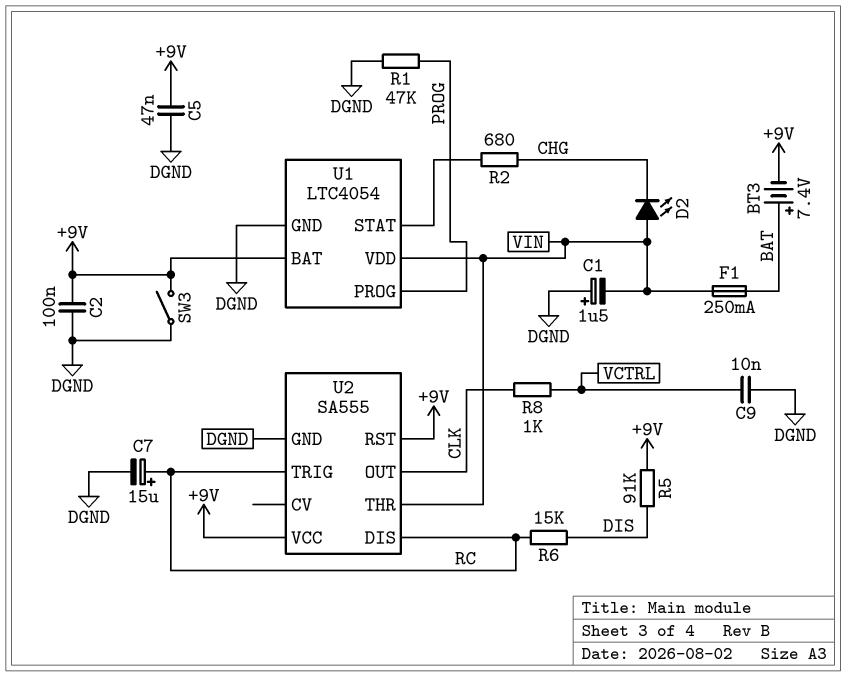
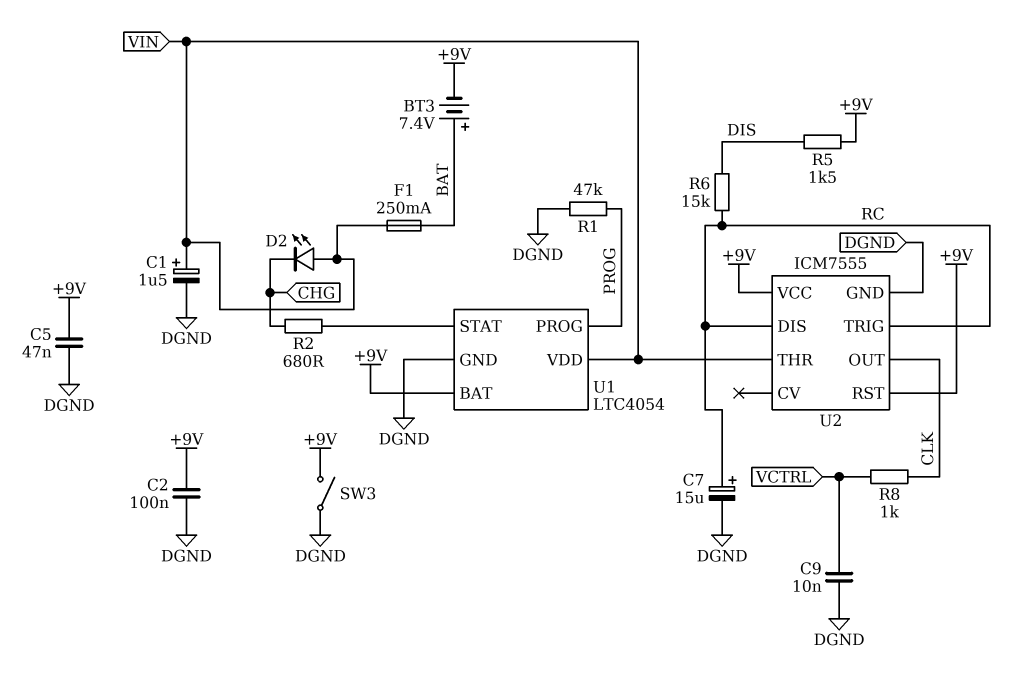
C1: 1.5uF (plus DGND, minus VIN) -> 1.5uF (plus VIN, minus DGND)
R5: 91k (+9V, DIS) -> 1.5k (+9V, DIS)
U2: SA555 -> ICM7555

